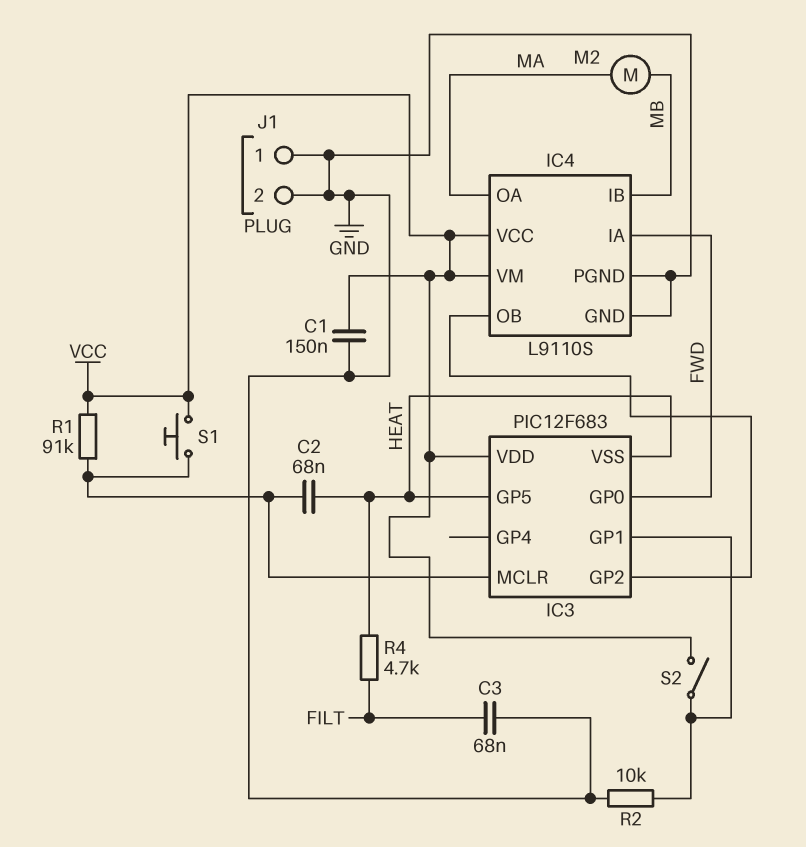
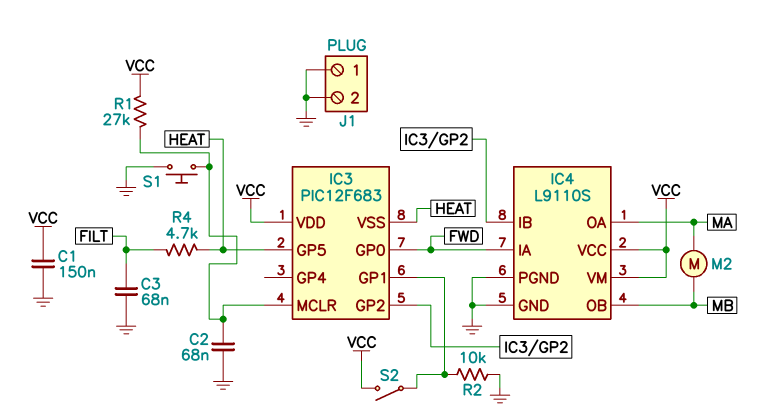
C2: 68nF (HEAT, IC3/MCLR) -> 68nF (GND, IC3/MCLR)
IC4 pin IB: MB -> IC3/GP2
IC4 pin OB: IC3/GP2 -> MB
R1: 91k (IC3/MCLR, VCC) -> 27k (IC3/MCLR, VCC)
S1: button (IC3/MCLR, VCC) -> button (GND, IC3/MCLR)

